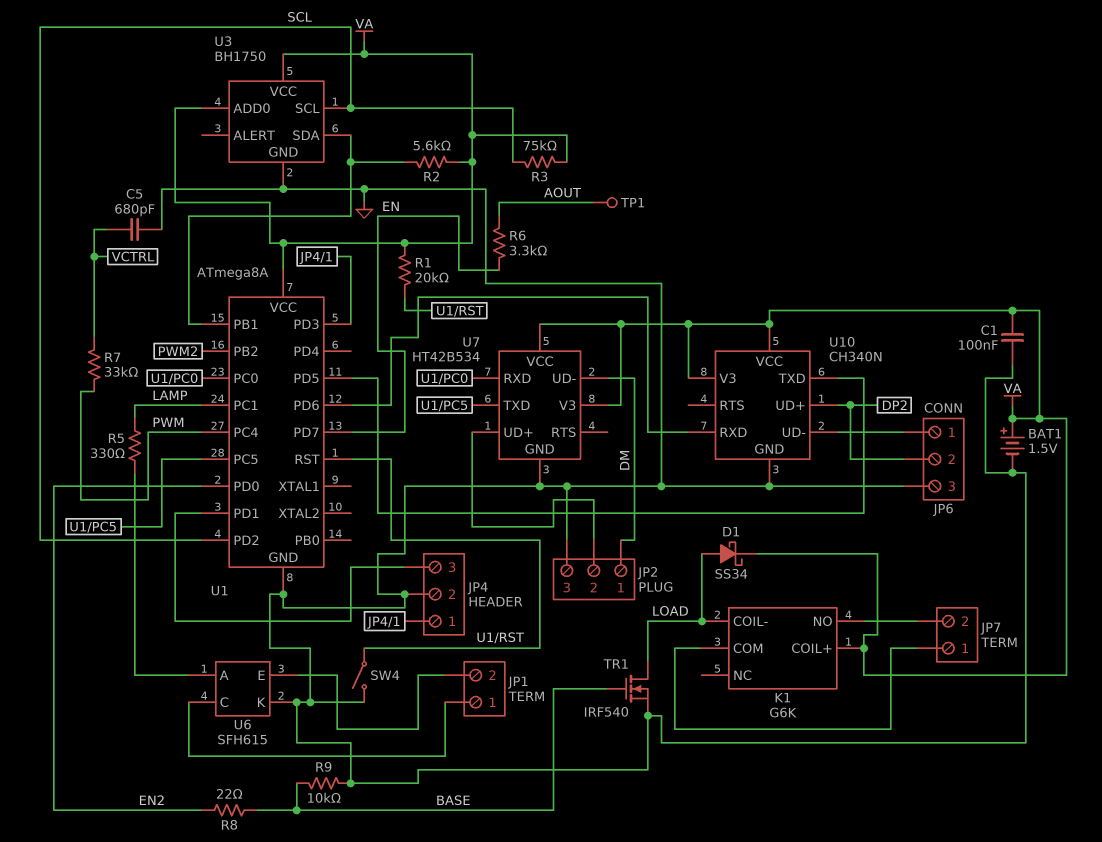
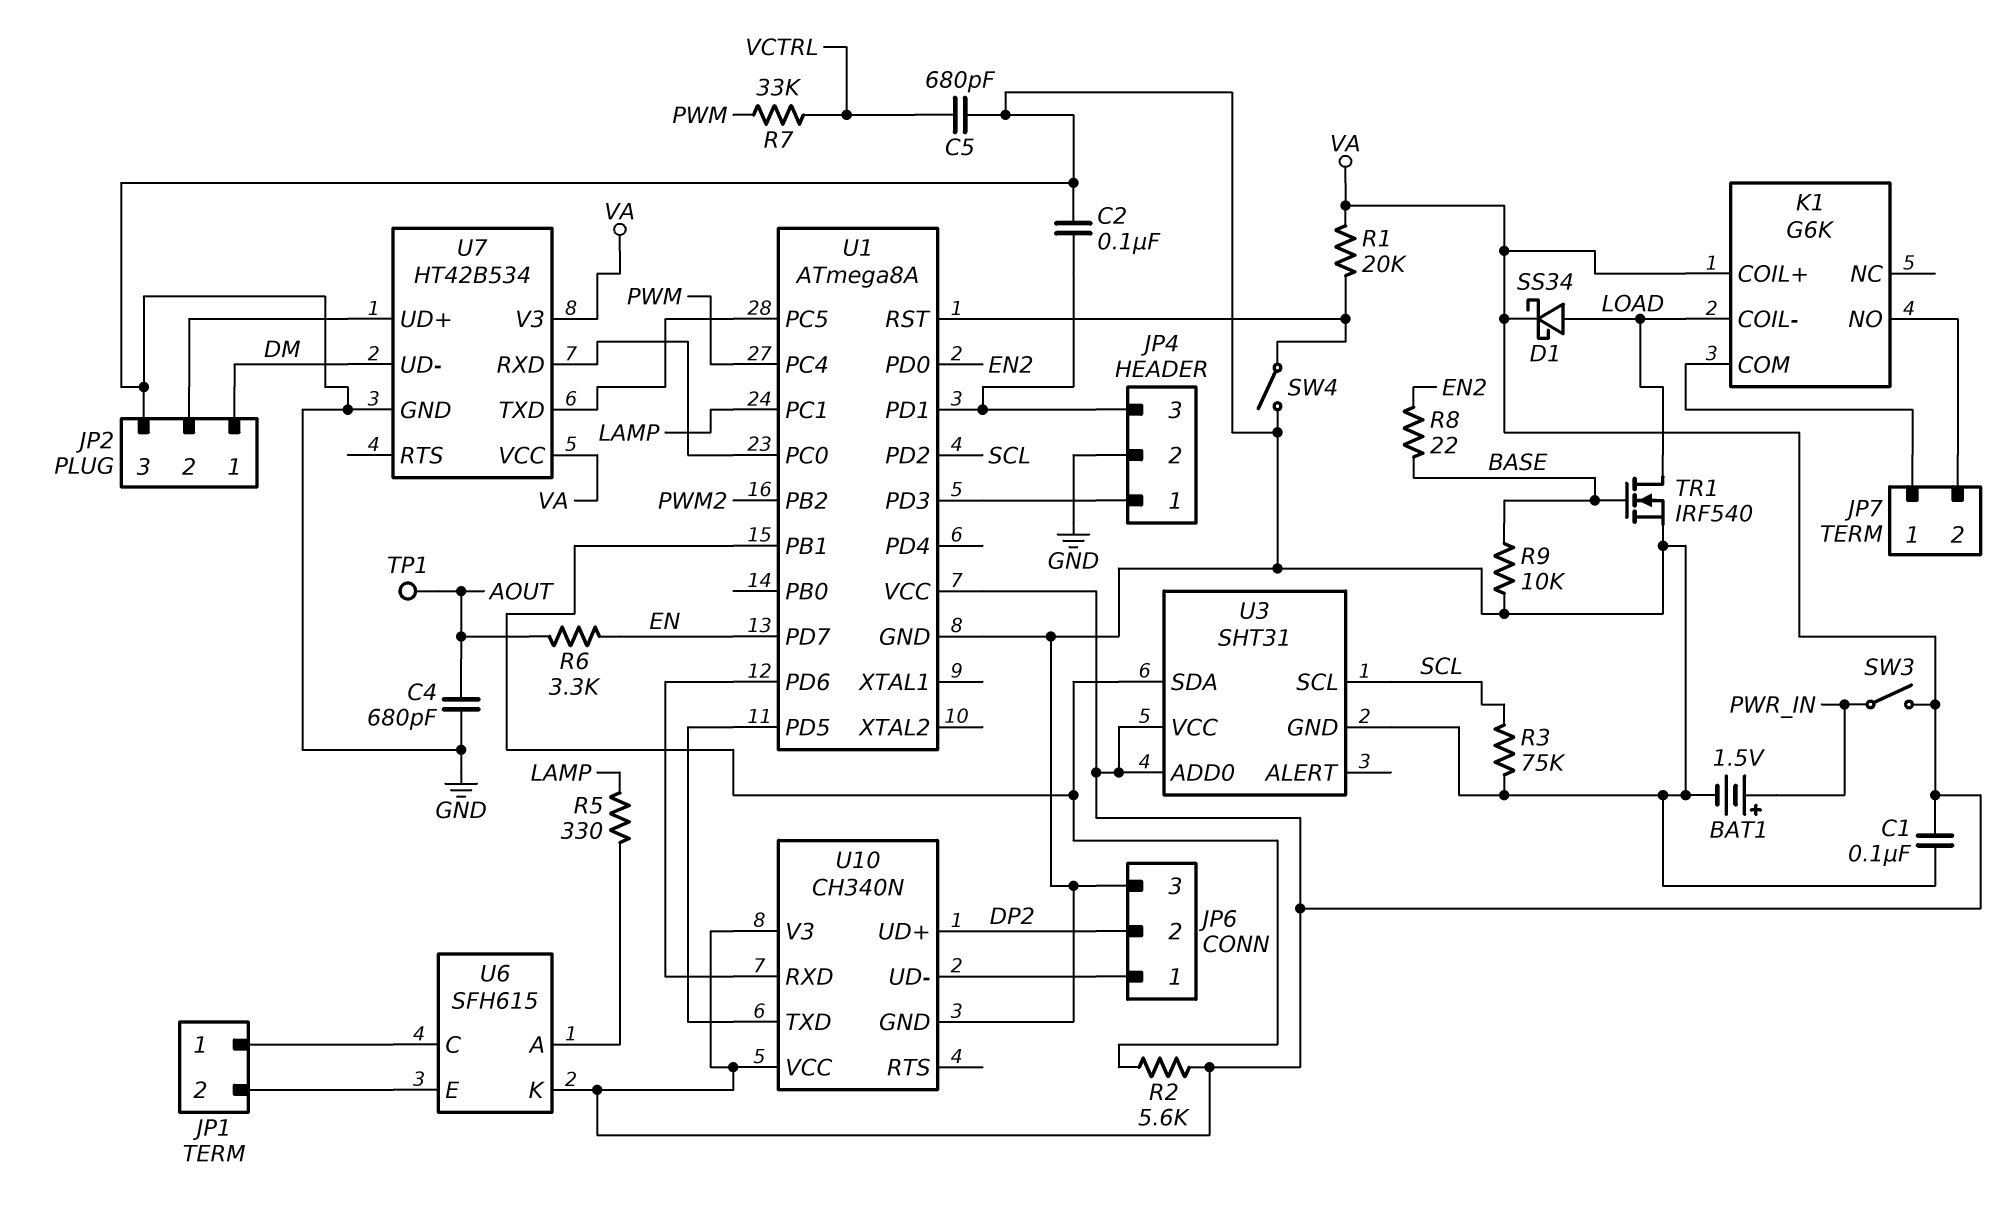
BAT1: 1.5V (plus VA, minus GND) -> 1.5V (plus PWR_IN, minus GND)
C2: none -> 100nF (GND, JP4/3)
C4: none -> 680pF (AOUT, GND)
R3: 75k (SCL, VA) -> 75k (GND, SCL)
SW3: none -> switch (PWR_IN, VA)
U3: BH1750 -> SHT31
U6 pin K: GND -> VA

